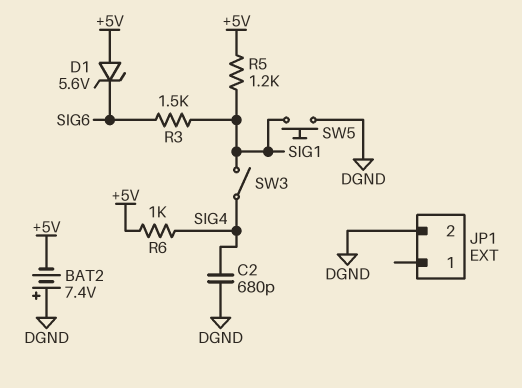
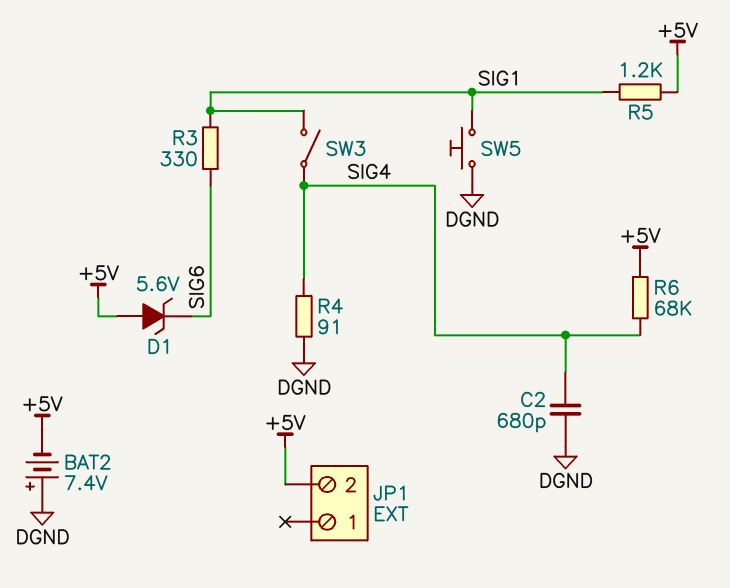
JP1 pin 2: DGND -> +5V
R3: 1.5k (SIG1, SIG6) -> 330 (SIG1, SIG6)
R4: none -> 91 (DGND, SIG4)
R6: 1k (+5V, SIG4) -> 68k (+5V, SIG4)

